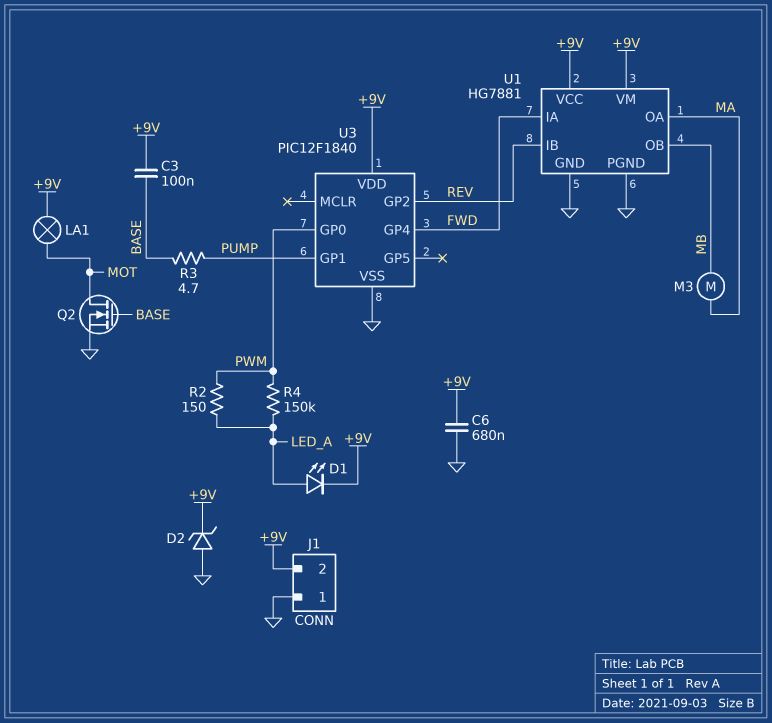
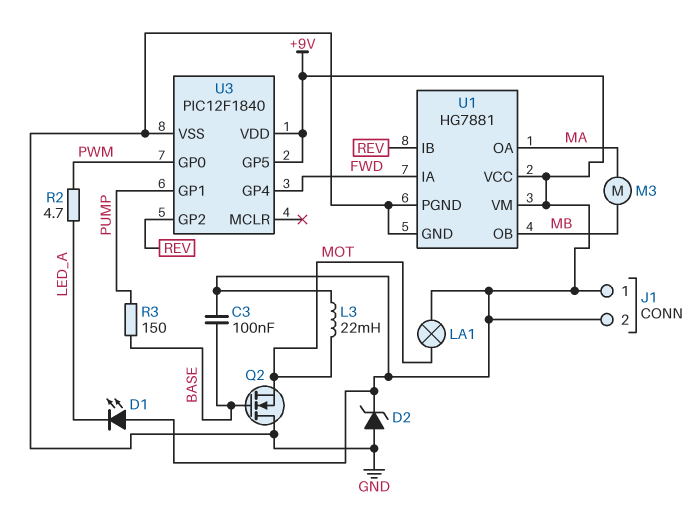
C6: 680nF (+9V, GND) -> none
D1: LED (A LED_A, K +9V) -> LED (A +9V, K LED_A)
J1 pin 1: GND -> +9V
L3: none -> 22mH (+9V, MOT)
Q2: NMOS (G BASE, D MOT, S GND) -> NMOS (G BASE, D GND, S MOT)
R2: 150 (LED_A, PWM) -> 4.7 (LED_A, PWM)
R3: 4.7 (BASE, PUMP) -> 150 (BASE, PUMP)
R4: 150k (LED_A, PWM) -> none
U3 pin GP5: none -> +9V

